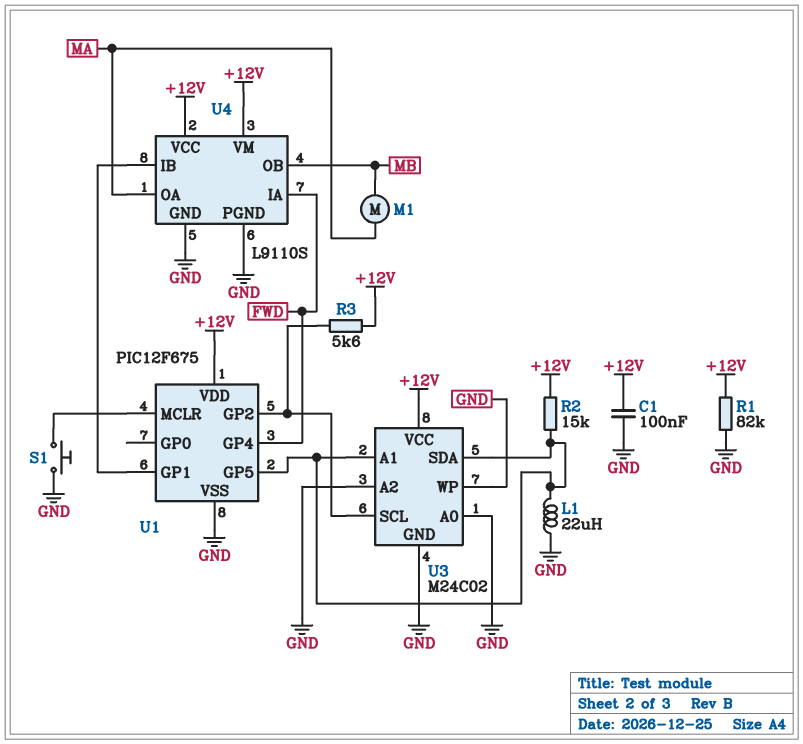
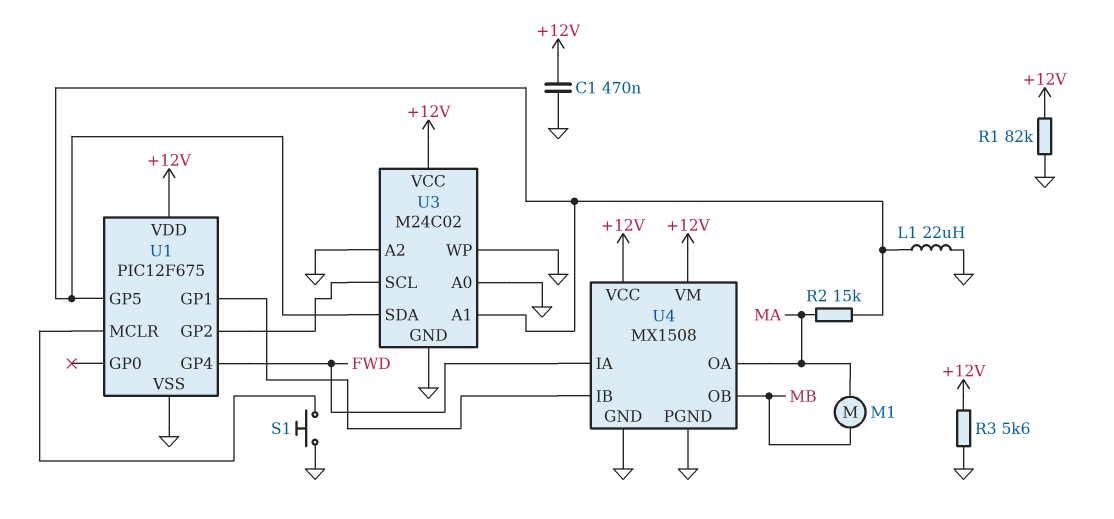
C1: 100nF (+12V, GND) -> 470nF (+12V, GND)
R2: 15k (+12V, U1/GP5) -> 15k (MA, U1/GP5)
R3: 5.6k (+12V, U1/GP2) -> 5.6k (+12V, GND)
U4: L9110S -> MX1508

